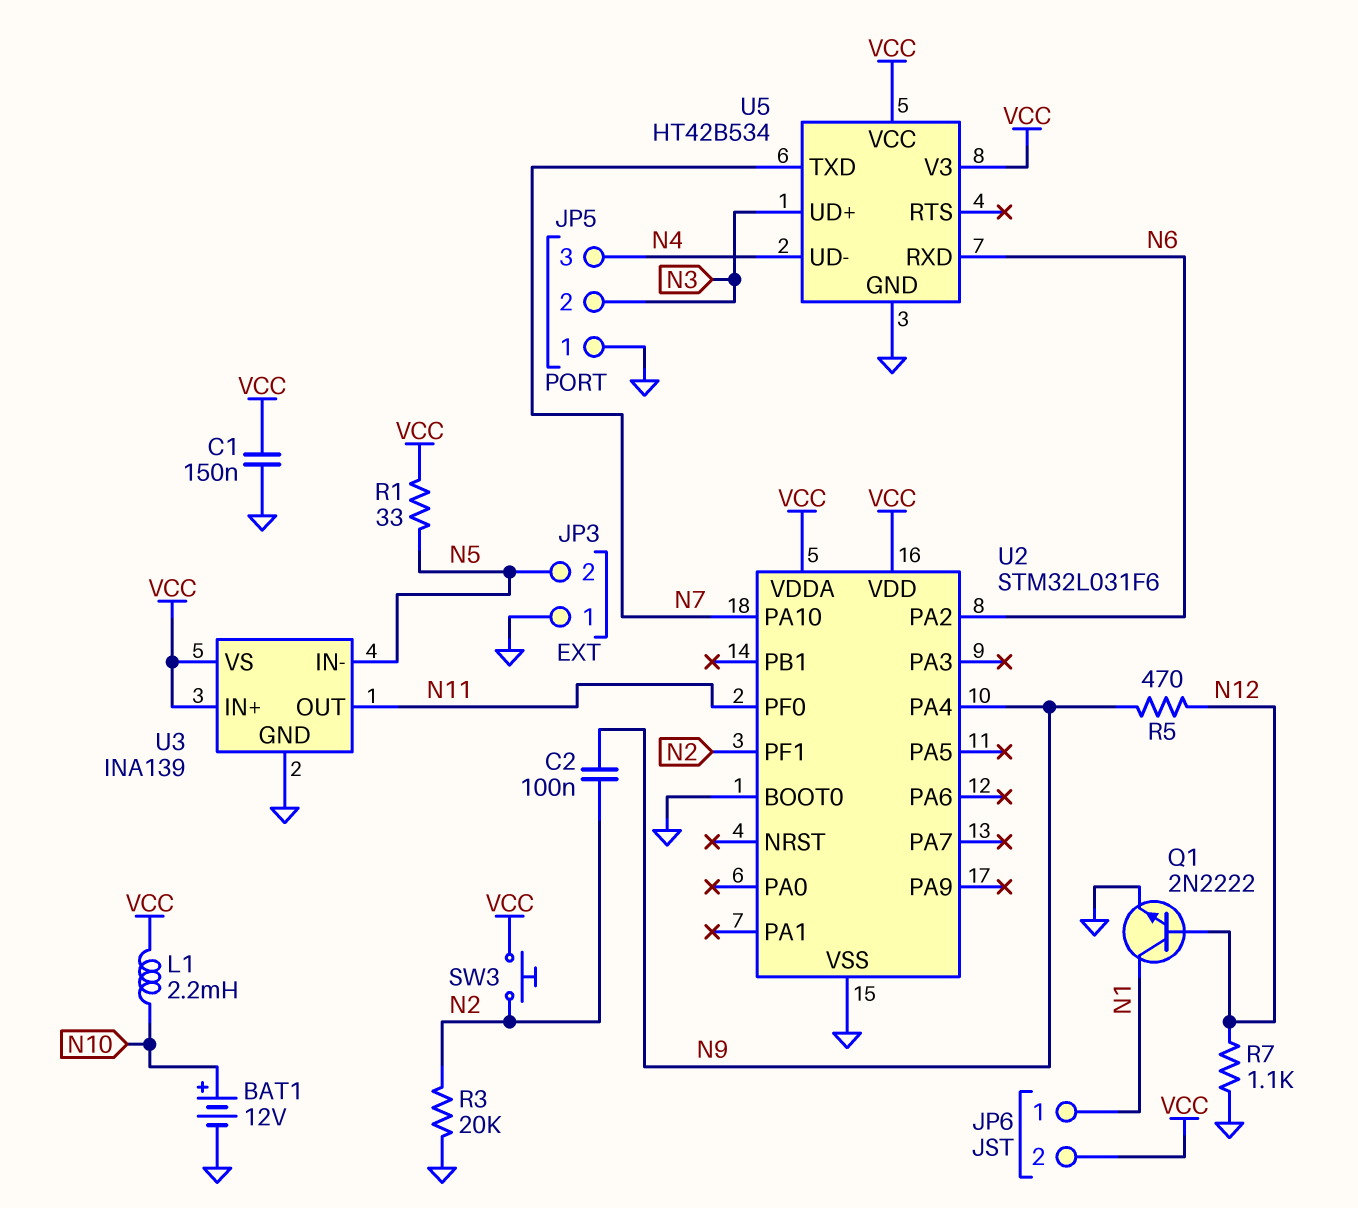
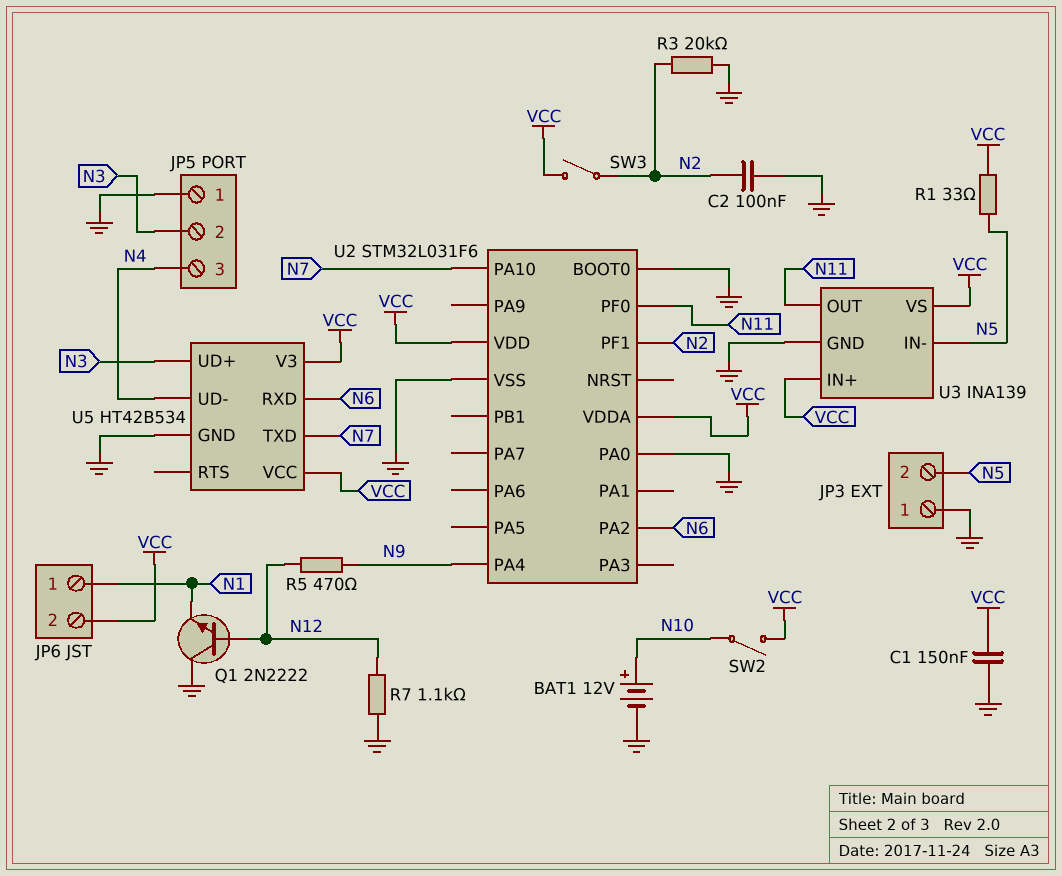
C2: 100nF (N2, N9) -> 100nF (GND, N2)
L1: 2.2mH (N10, VCC) -> none
Q1: NPN 2N2222 (B N12, C N1, E GND) -> NPN 2N2222 (B N12, C GND, E N1)
SW2: none -> switch (N10, VCC)
SW3: button (N2, VCC) -> switch (N2, VCC)
U2 pin PA0: none -> GND

